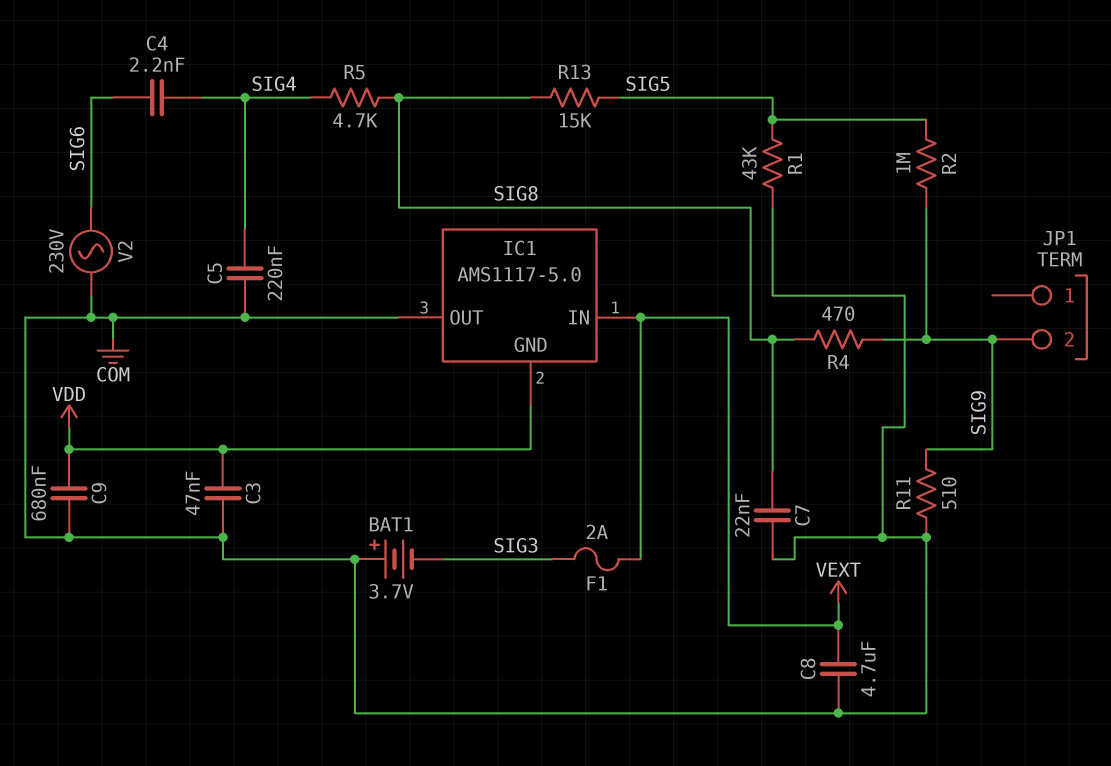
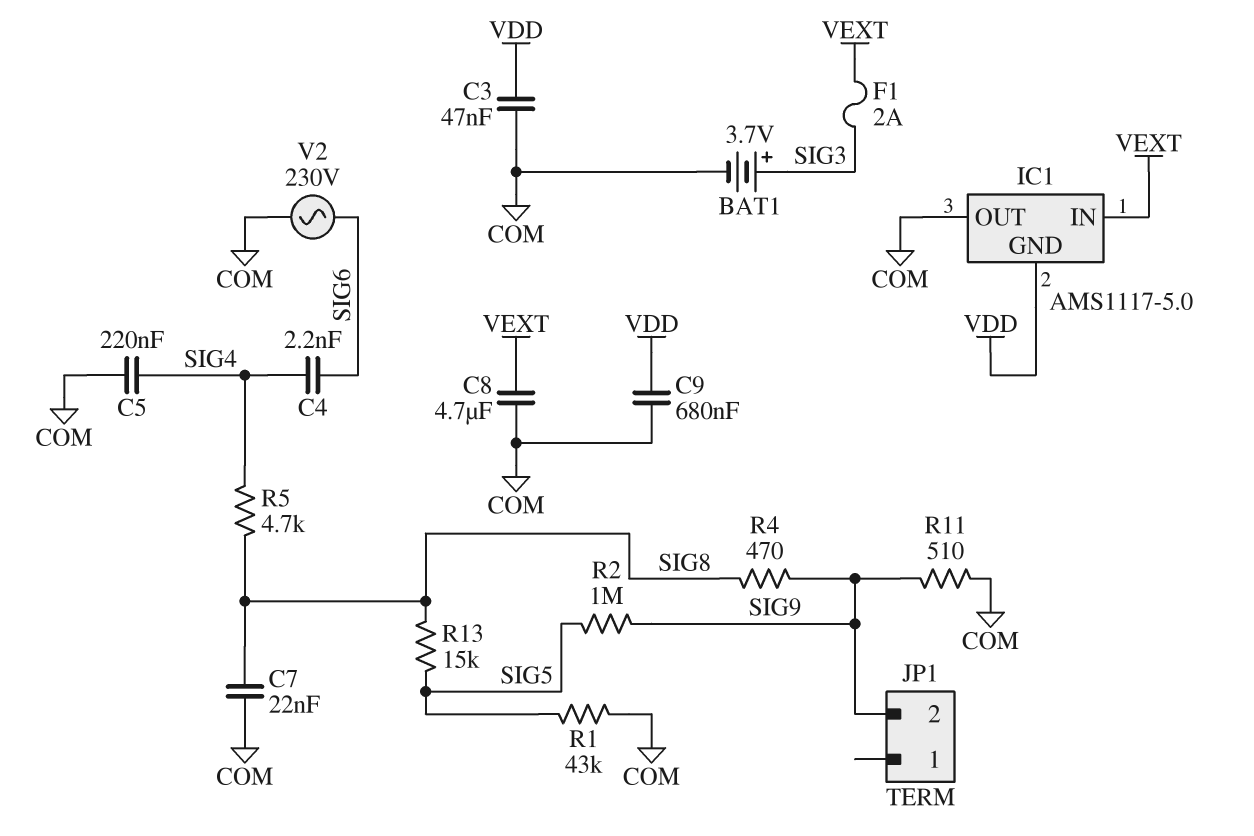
BAT1: 3.7V (plus COM, minus SIG3) -> 3.7V (plus SIG3, minus COM)

